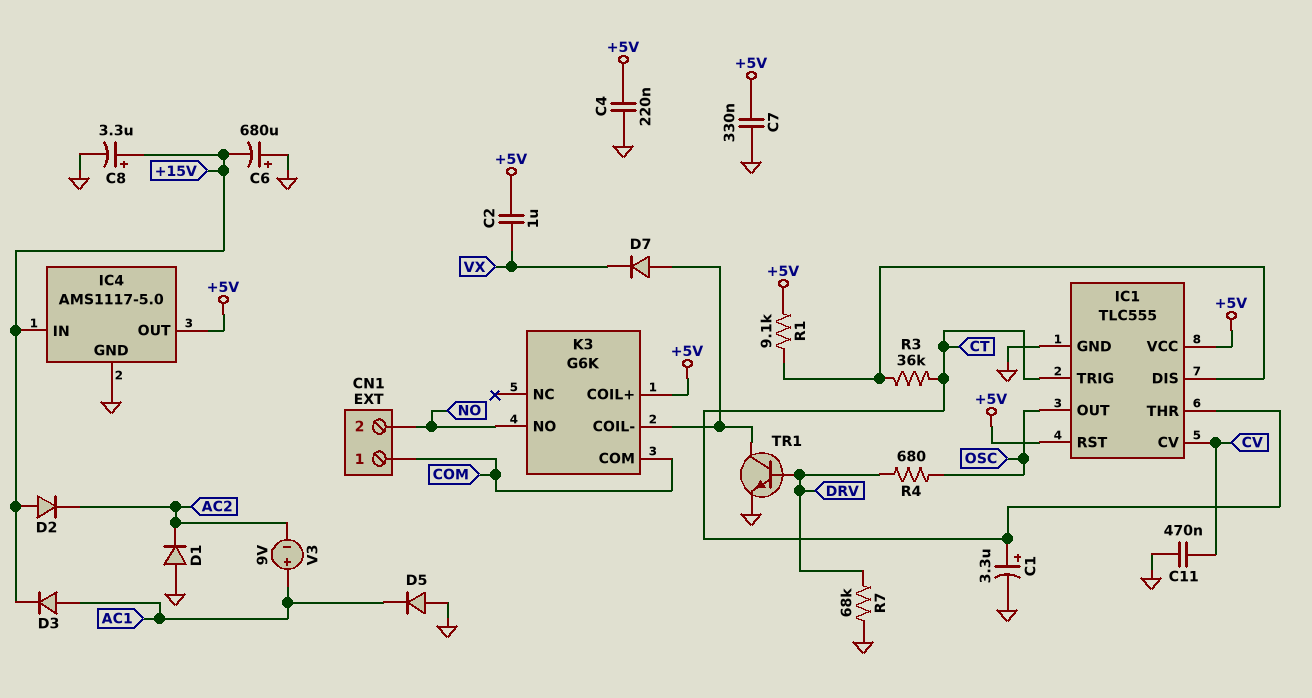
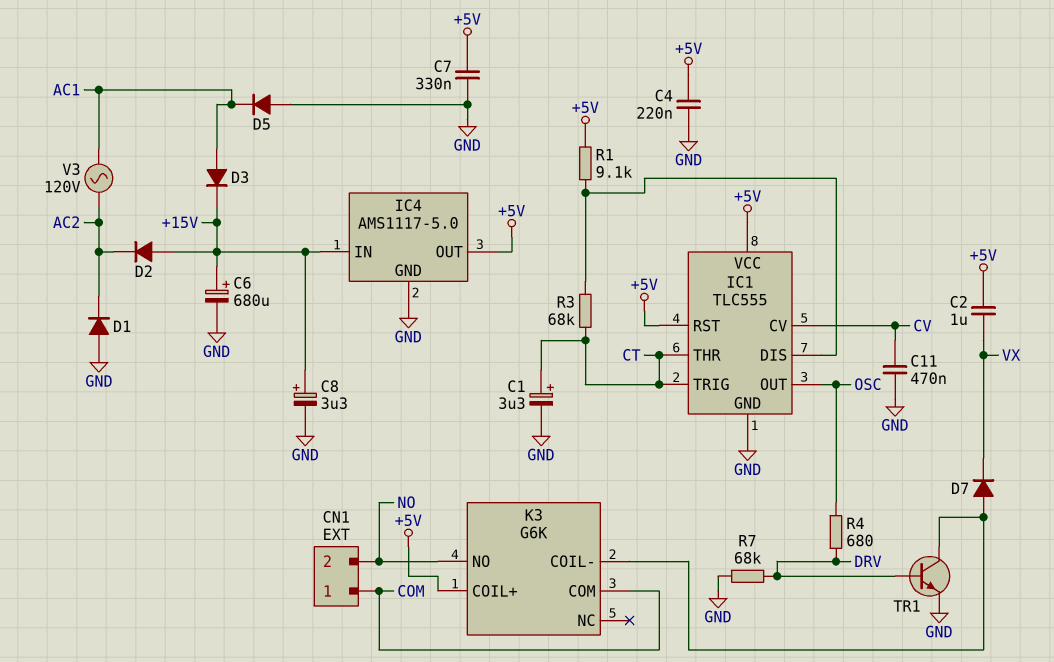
C6: 680uF (plus GND, minus +15V) -> 680uF (plus +15V, minus GND)
R3: 36k (CT, IC1/DIS) -> 68k (CT, IC1/DIS)
V3: 9V (plus AC1, minus AC2) -> AC 120V (AC1, AC2)

